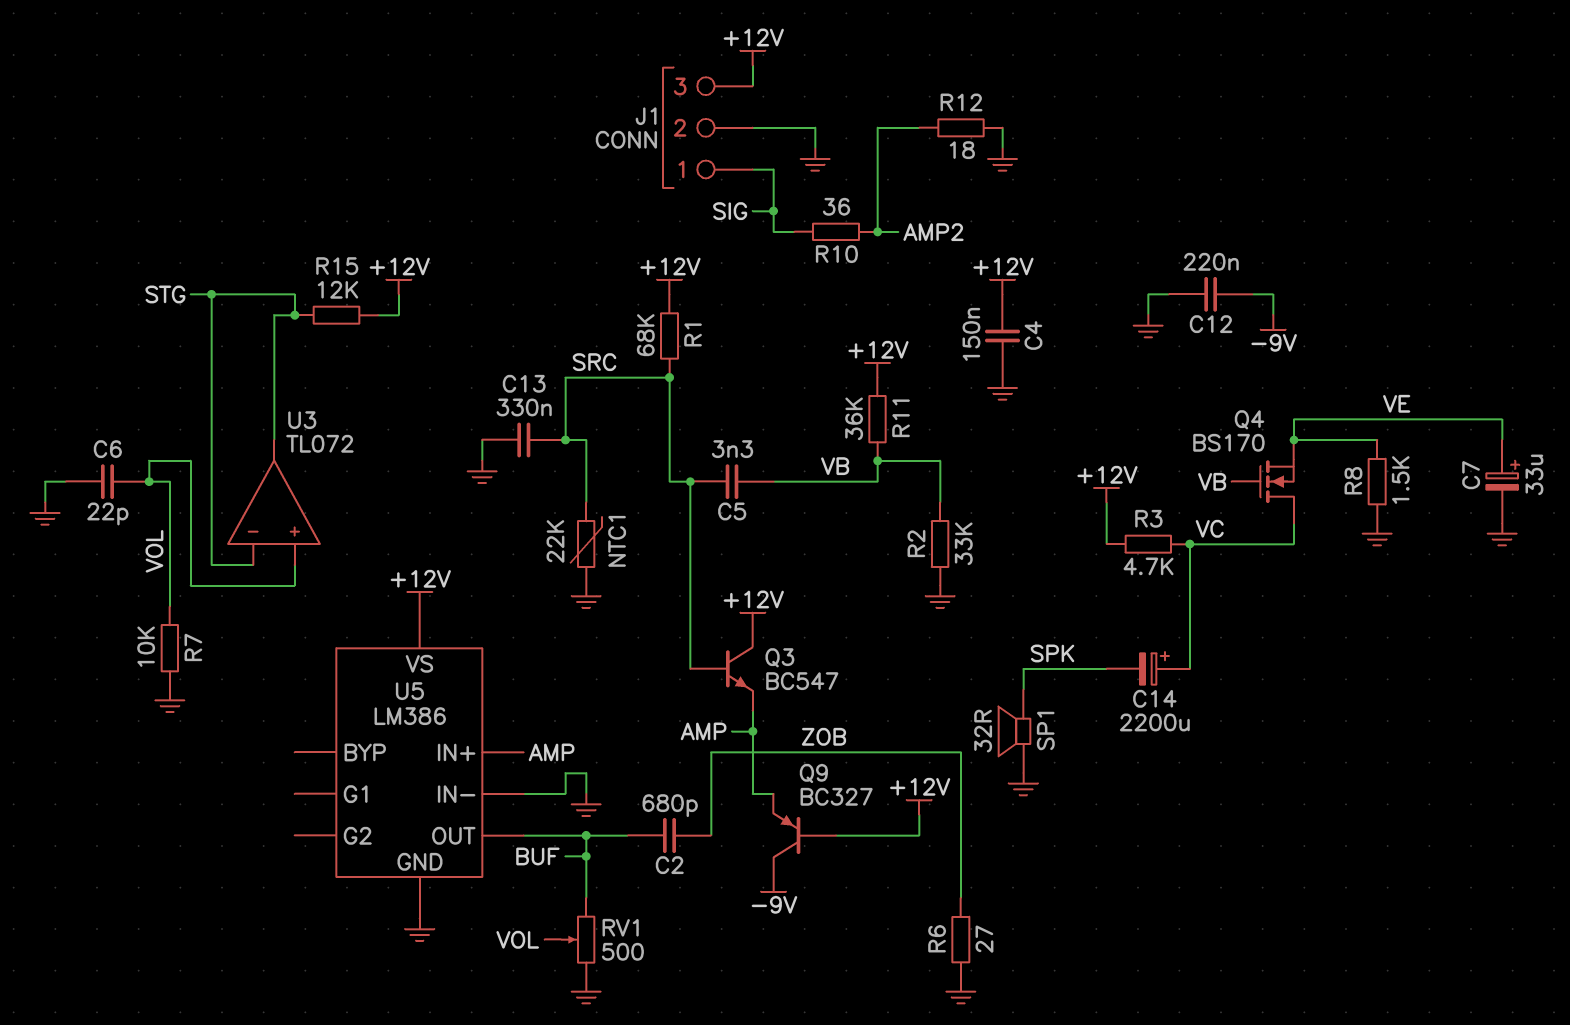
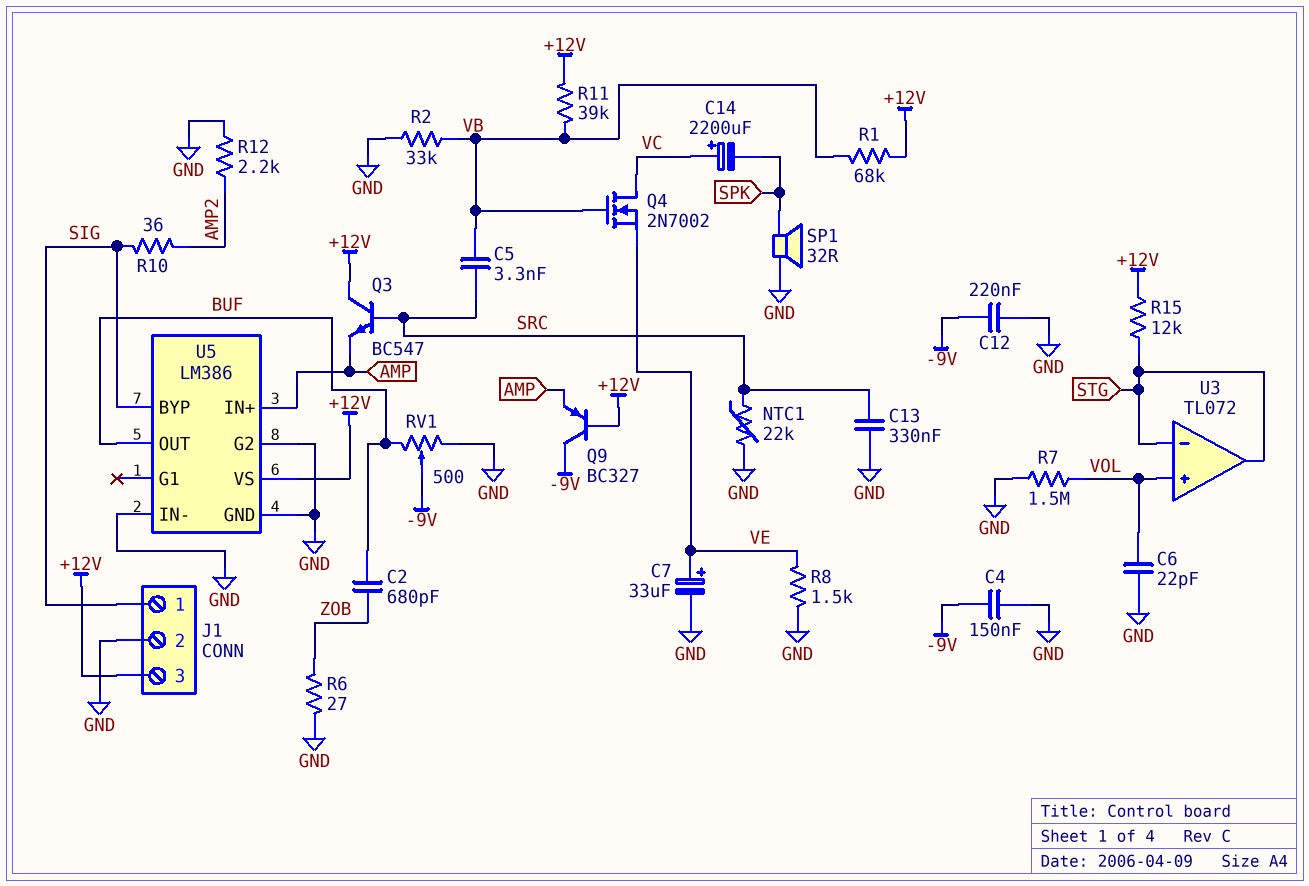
C4: 150nF (+12V, GND) -> 150nF (-9V, GND)
Q4: NMOS BS170 (G VB, D VC, S VE) -> NMOS 2N7002 (G VB, D VC, S VE)
R1: 68k (+12V, SRC) -> 68k (+12V, VB)
R3: 4.7k (+12V, VC) -> none
R7: 10k (GND, VOL) -> 1.5M (GND, VOL)
R11: 36k (+12V, VB) -> 39k (+12V, VB)
R12: 18 (AMP2, GND) -> 2.2k (AMP2, GND)
RV1: 500 (BUF, GND, wiper VOL) -> 500 (BUF, GND, wiper -9V)
U5 pin BYP: none -> SIG
U5 pin G2: none -> GND

